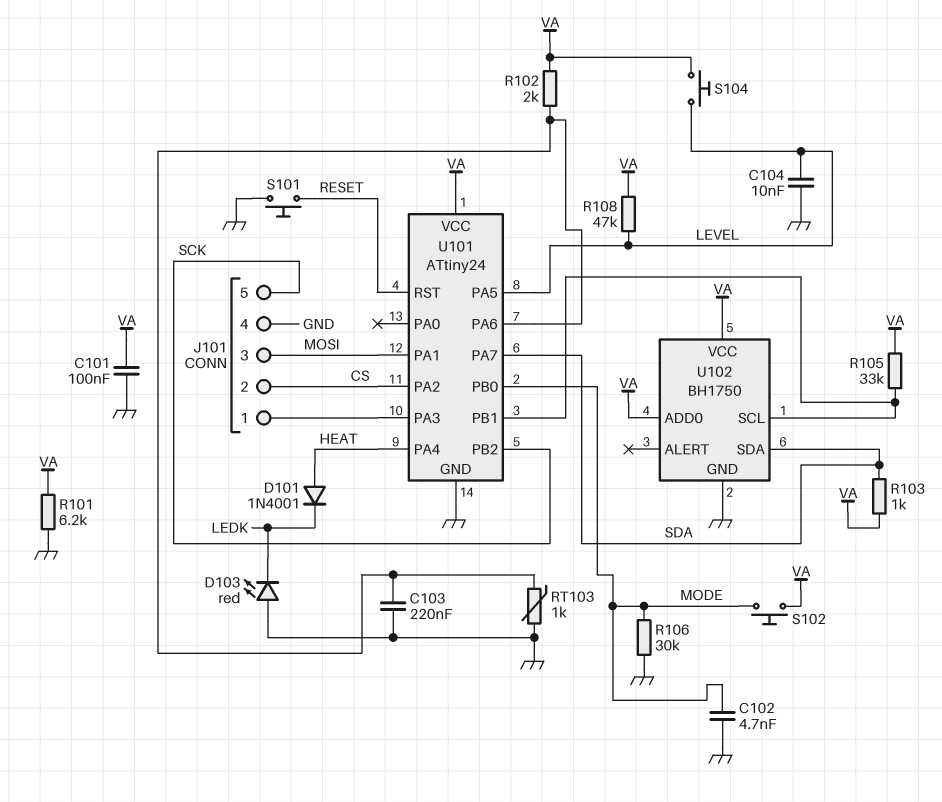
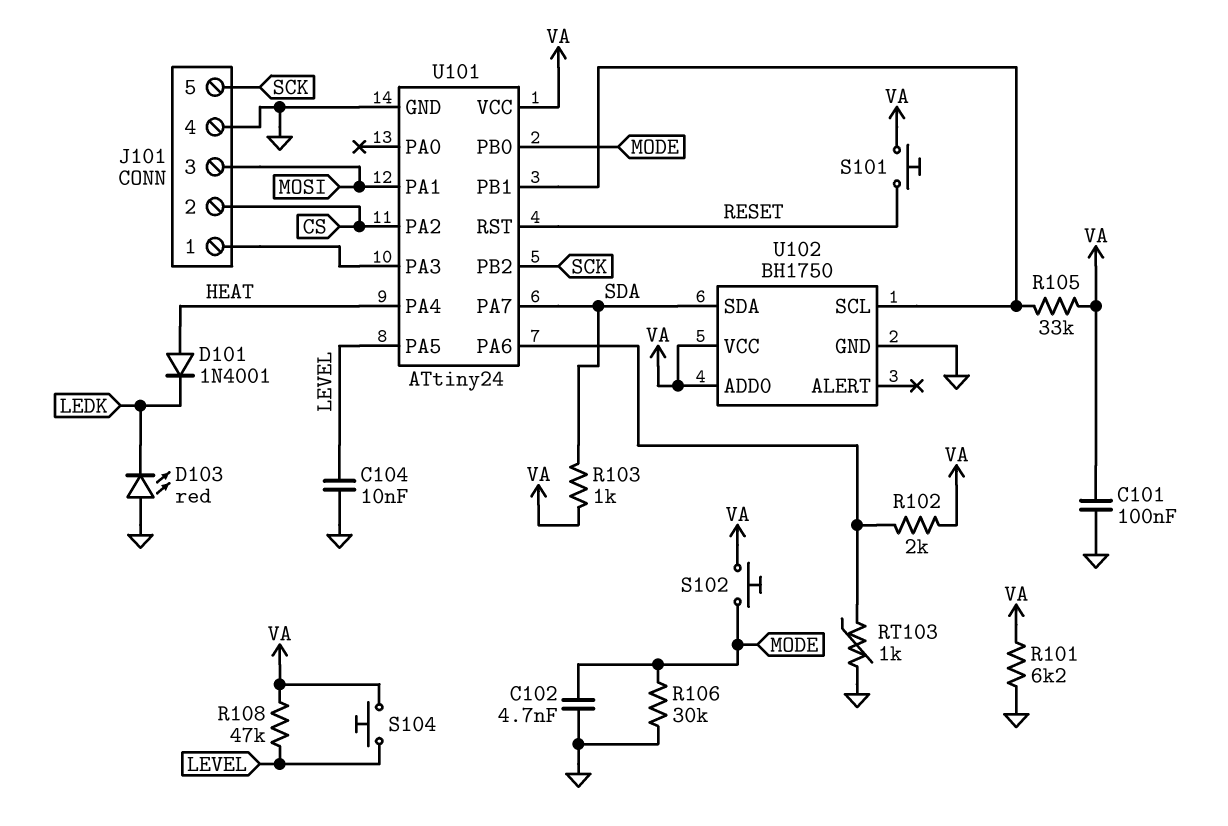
C103: 220nF (GND, U101/PA6) -> none
S101: button (GND, RESET) -> button (RESET, VA)

